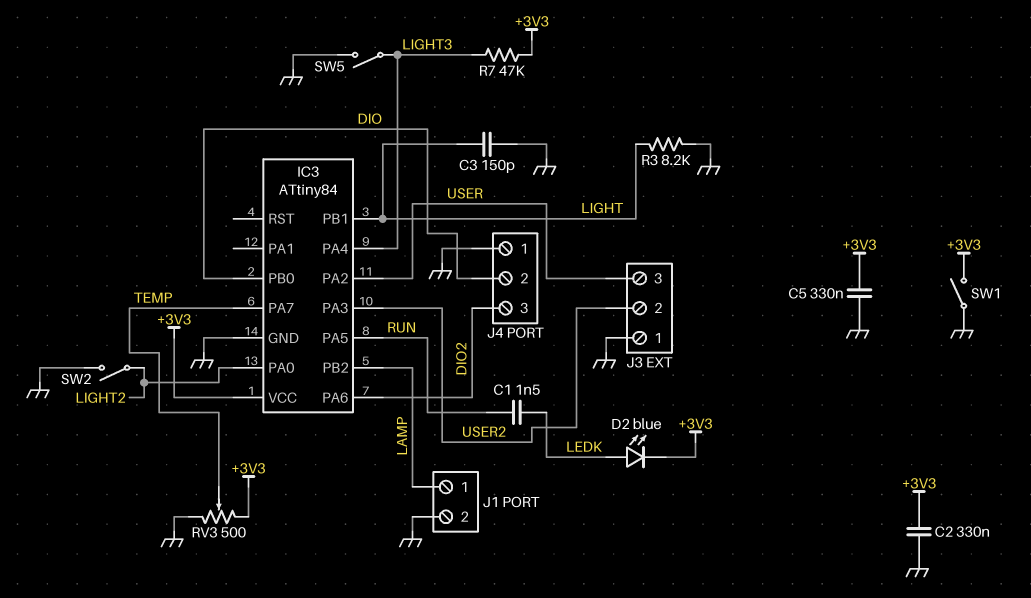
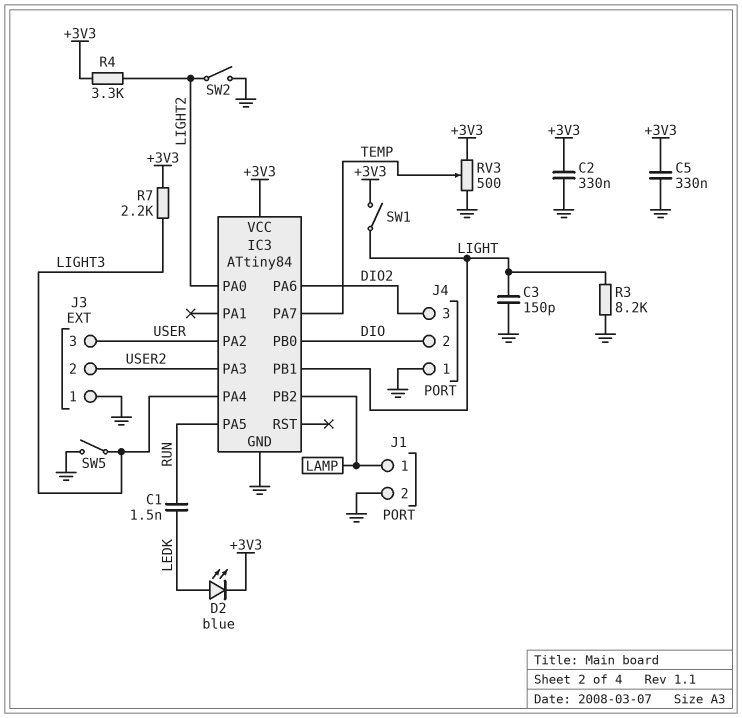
R4: none -> 3.3k (+3V3, LIGHT2)
R7: 47k (+3V3, LIGHT3) -> 2.2k (+3V3, LIGHT3)
SW1: switch (+3V3, GND) -> switch (+3V3, LIGHT)

